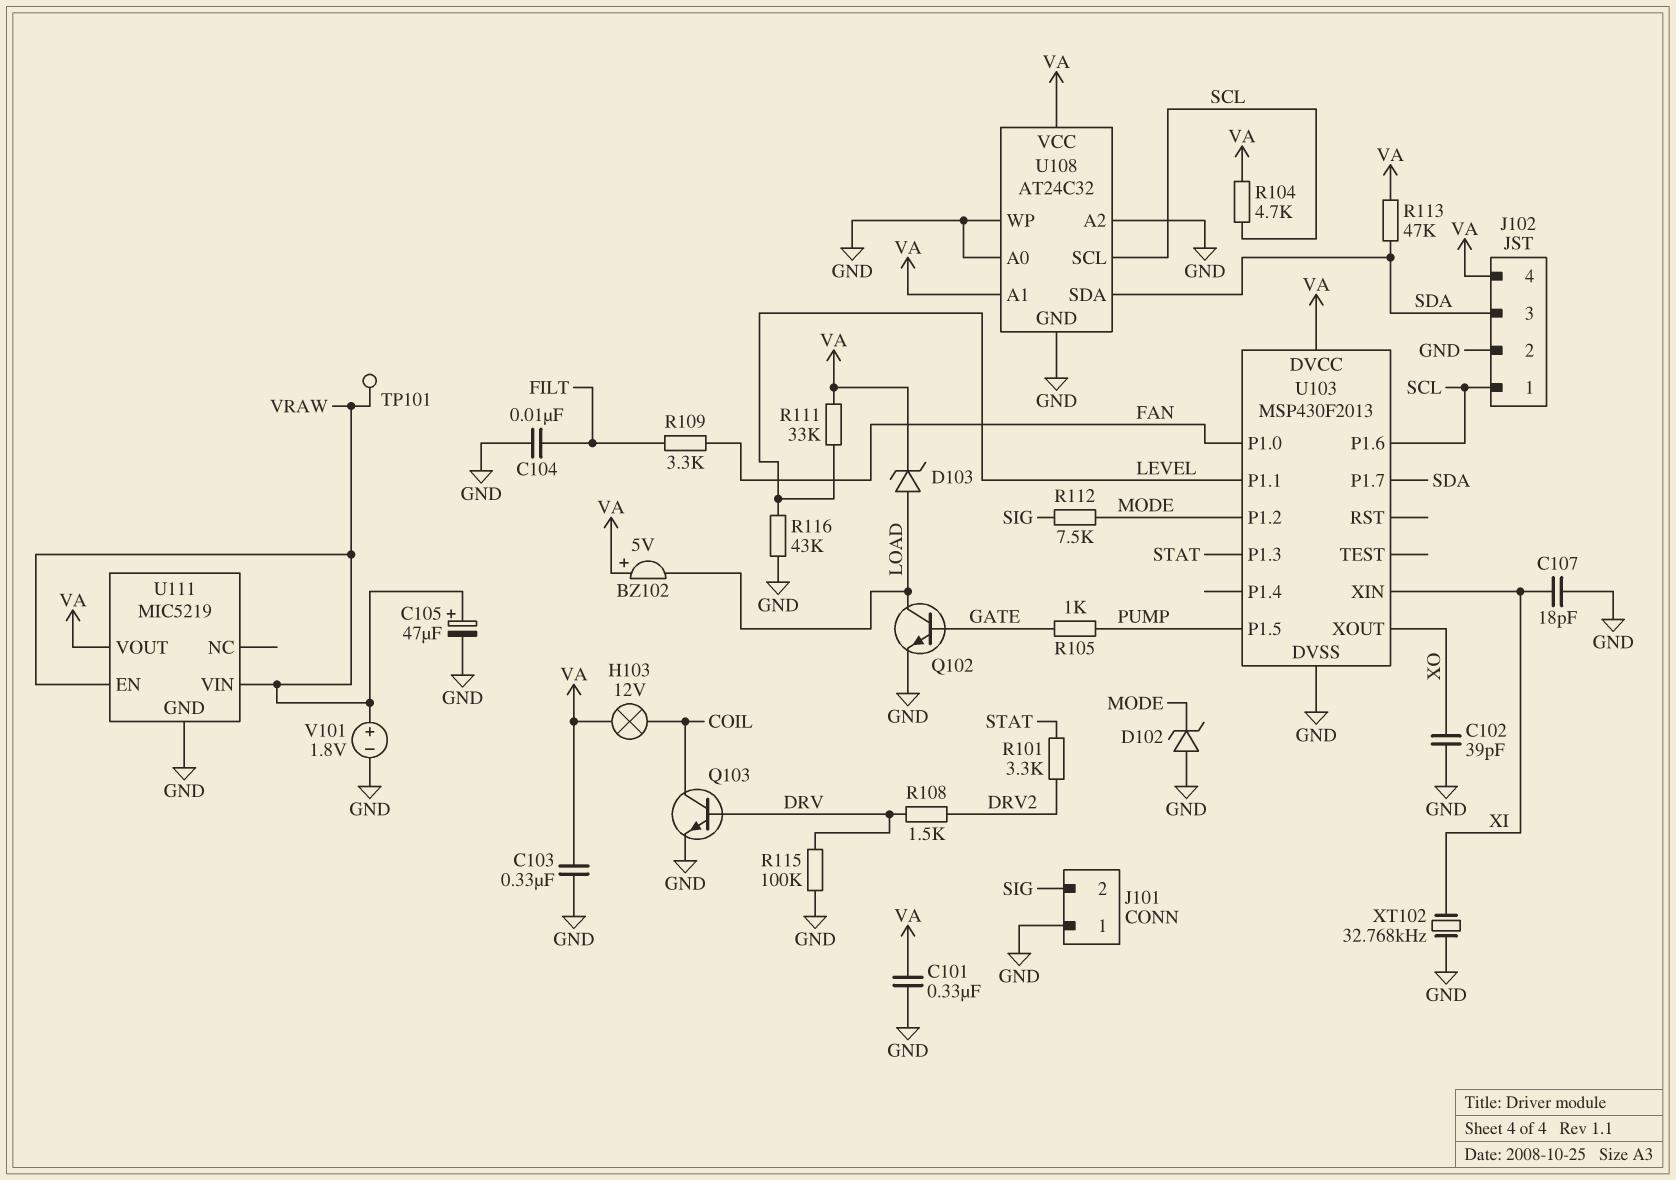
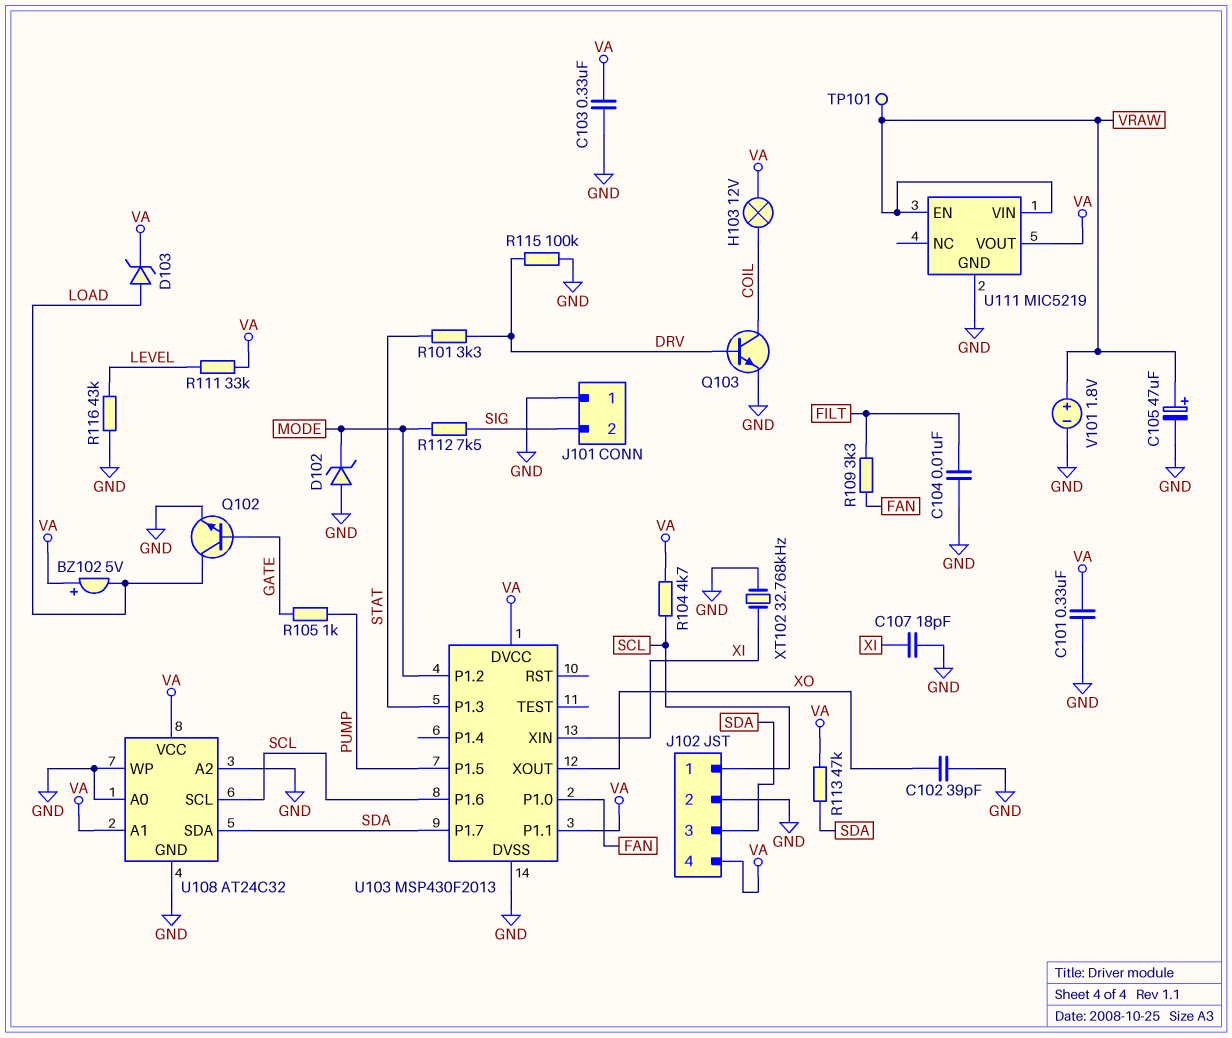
R101: 3.3k (DRV2, STAT) -> 3.3k (DRV, STAT)
R108: 1.5k (DRV, DRV2) -> none
U103 pin P1.1: LEVEL -> VA

